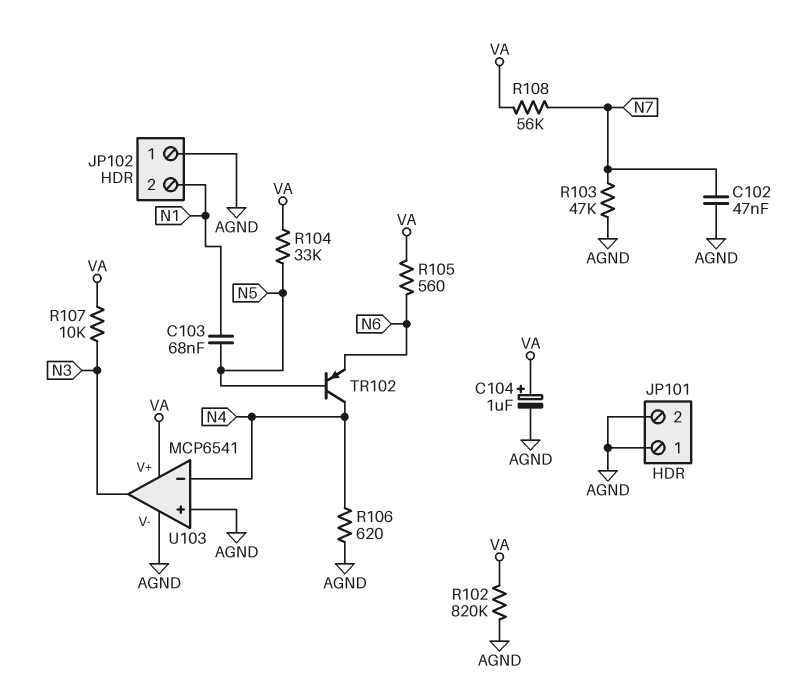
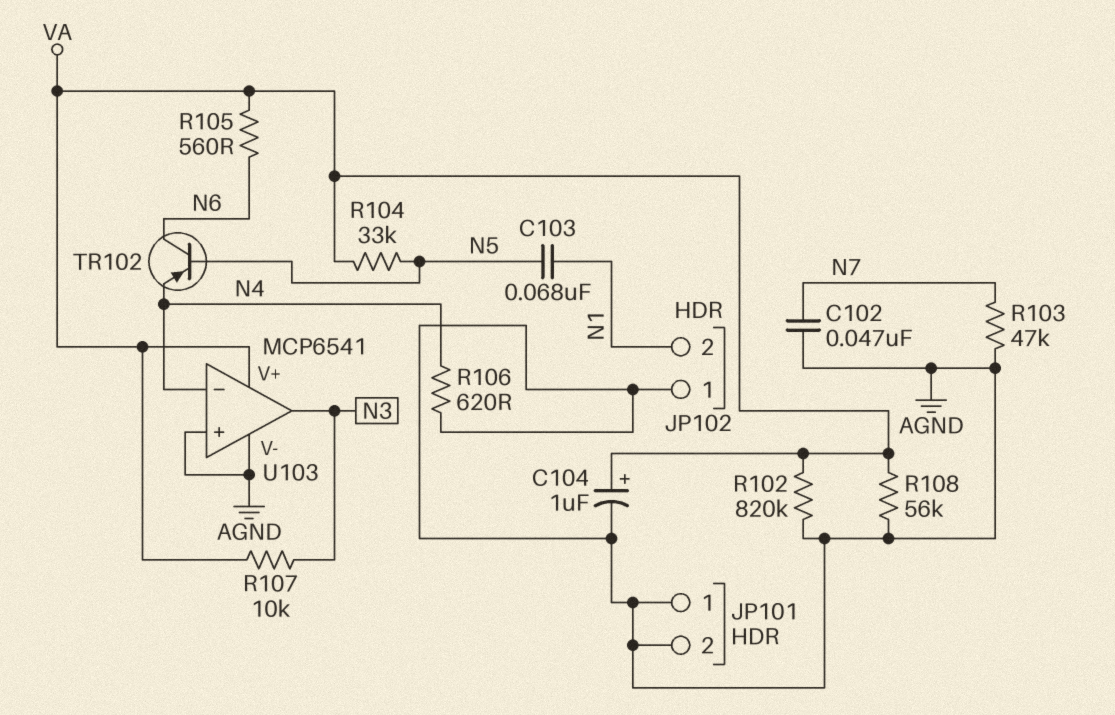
R108: 56k (N7, VA) -> 56k (AGND, VA)
TR102: PNP (B N5, C N4, E N6) -> PNP (B N5, C N6, E N4)

